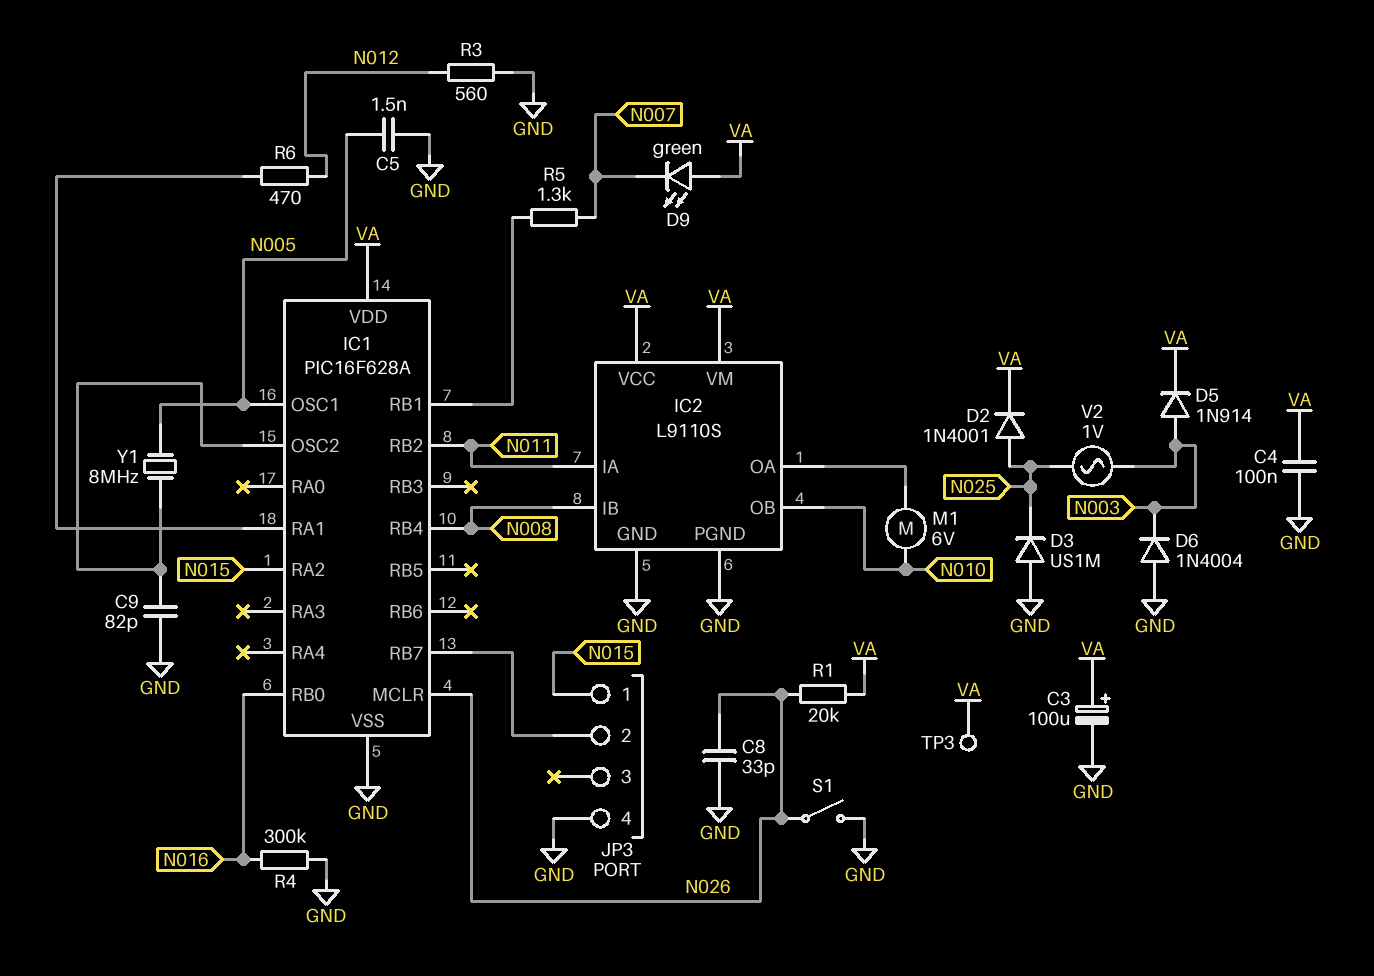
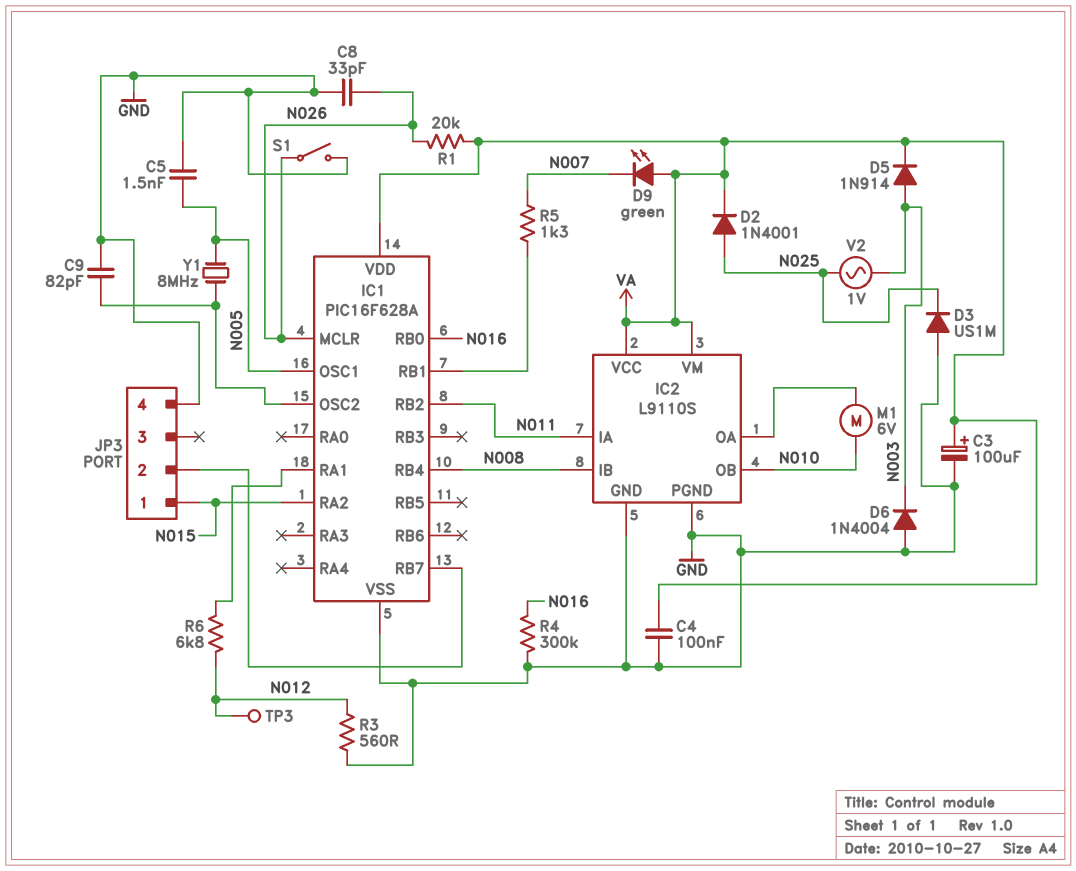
R6: 470 (IC1/RA1, N012) -> 6.8k (IC1/RA1, N012)
TP3: test point (VA) -> test point (N012)

